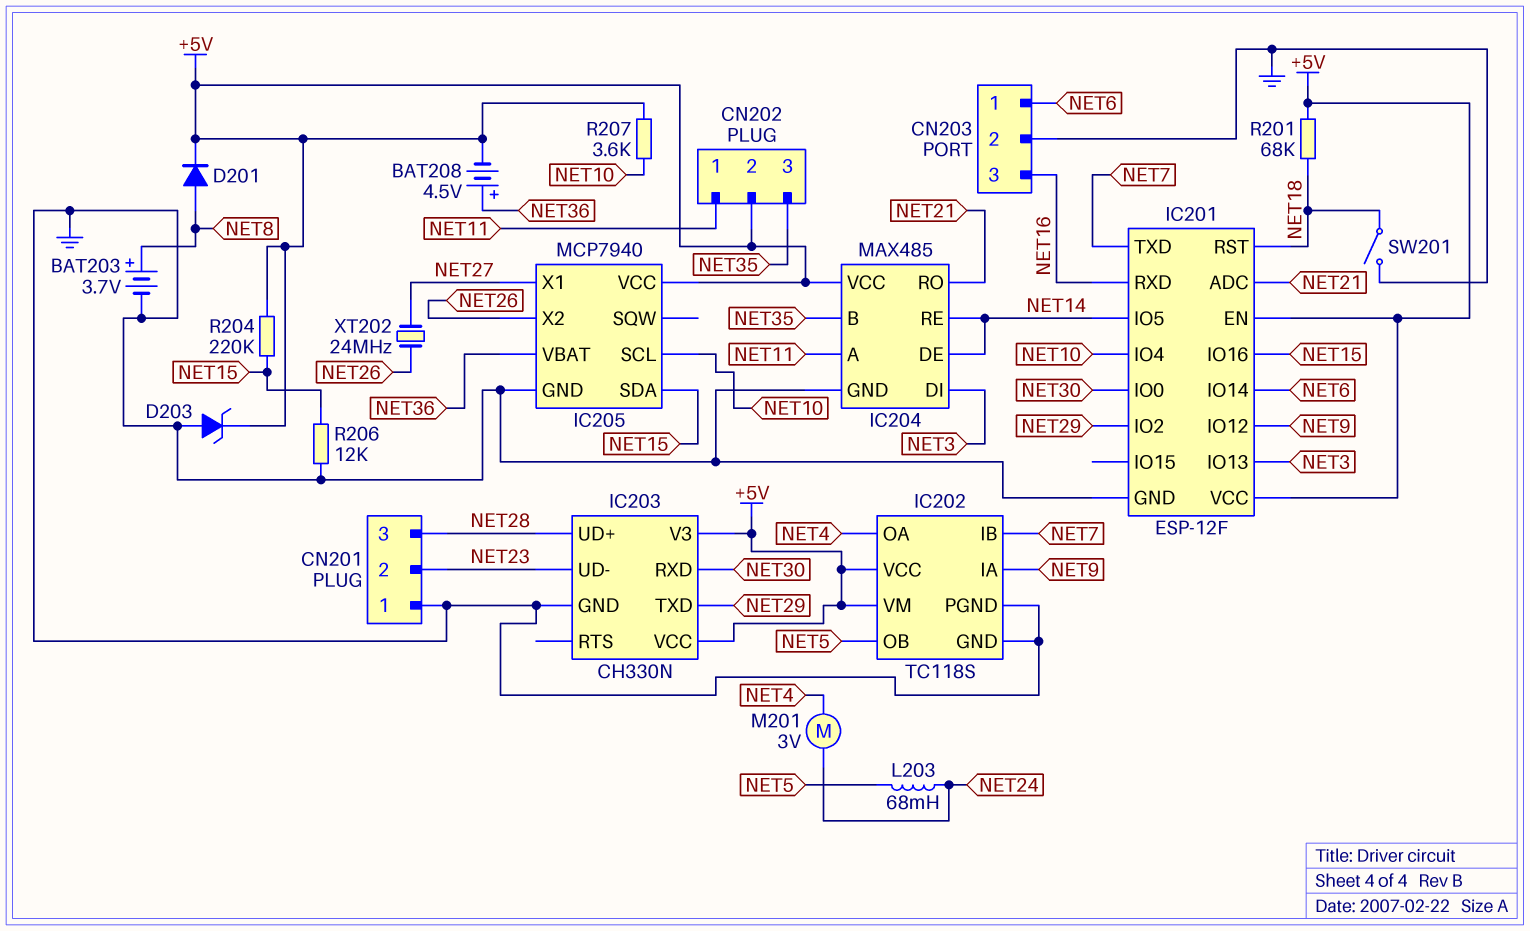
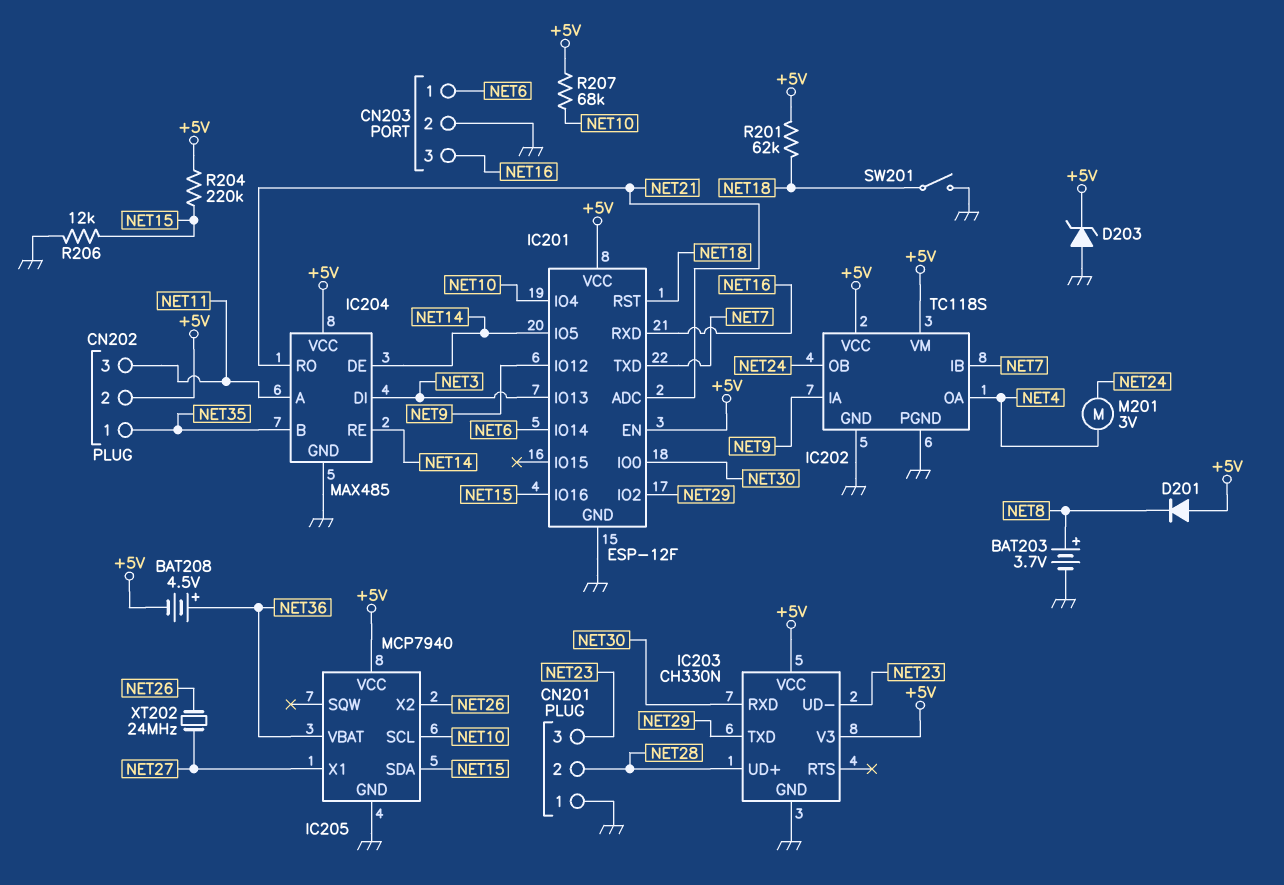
CN201 pin 2: NET23 -> NET28
CN201 pin 3: NET28 -> NET23
CN202 pin 1: NET11 -> NET35
CN202 pin 3: NET35 -> NET11
D201: diode (A NET8, K +5V) -> diode (A +5V, K NET8)
IC202 pin OB: NET5 -> NET24
L203: 68mH (NET5, NET24) -> none
R201: 68k (+5V, NET18) -> 62k (+5V, NET18)
R207: 3.6k (+5V, NET10) -> 68k (+5V, NET10)

